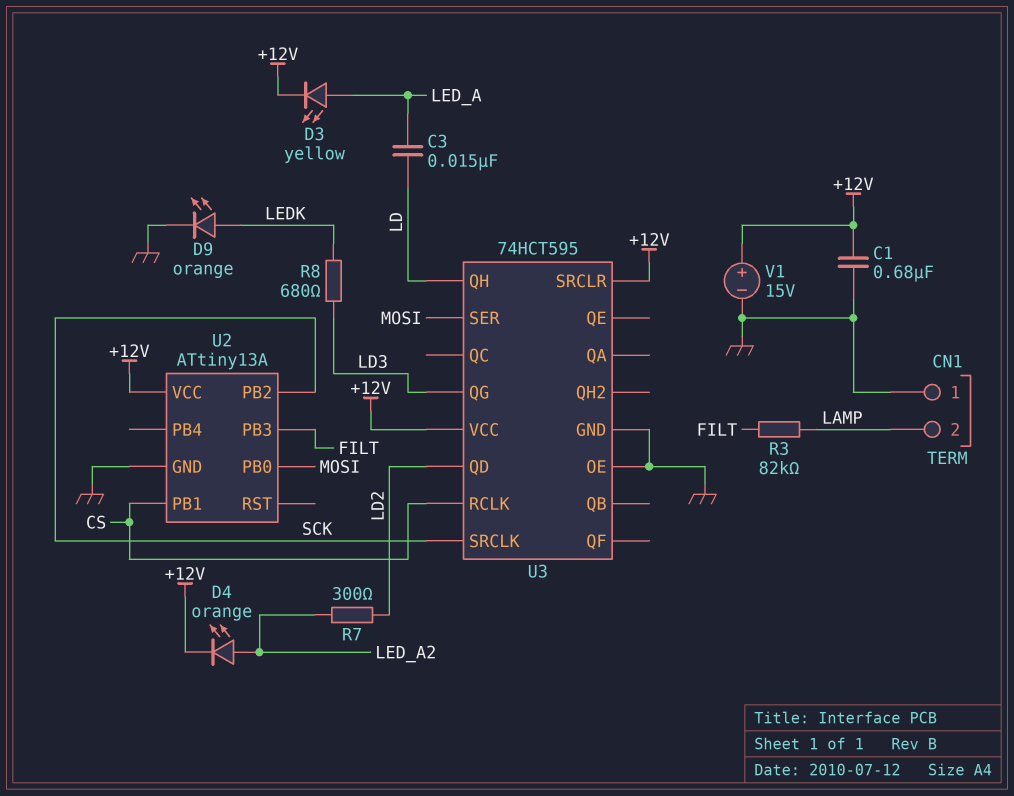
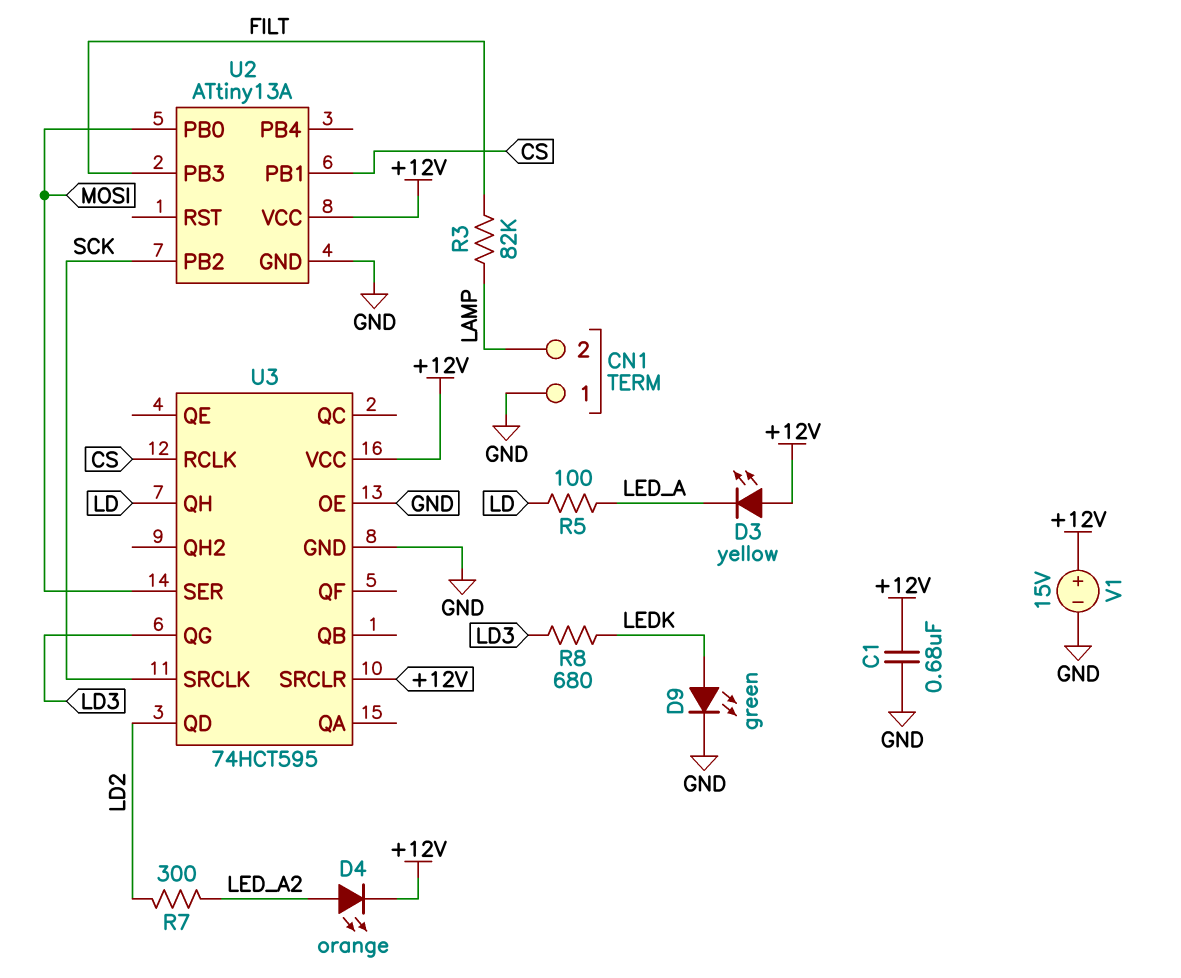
C3: 15nF (LD, LED_A) -> none
D3: LED yellow (A LED_A, K +12V) -> LED yellow (A +12V, K LED_A)
D9: LED orange (A LEDK, K GND) -> LED green (A LEDK, K GND)
R5: none -> 100 (LD, LED_A)

